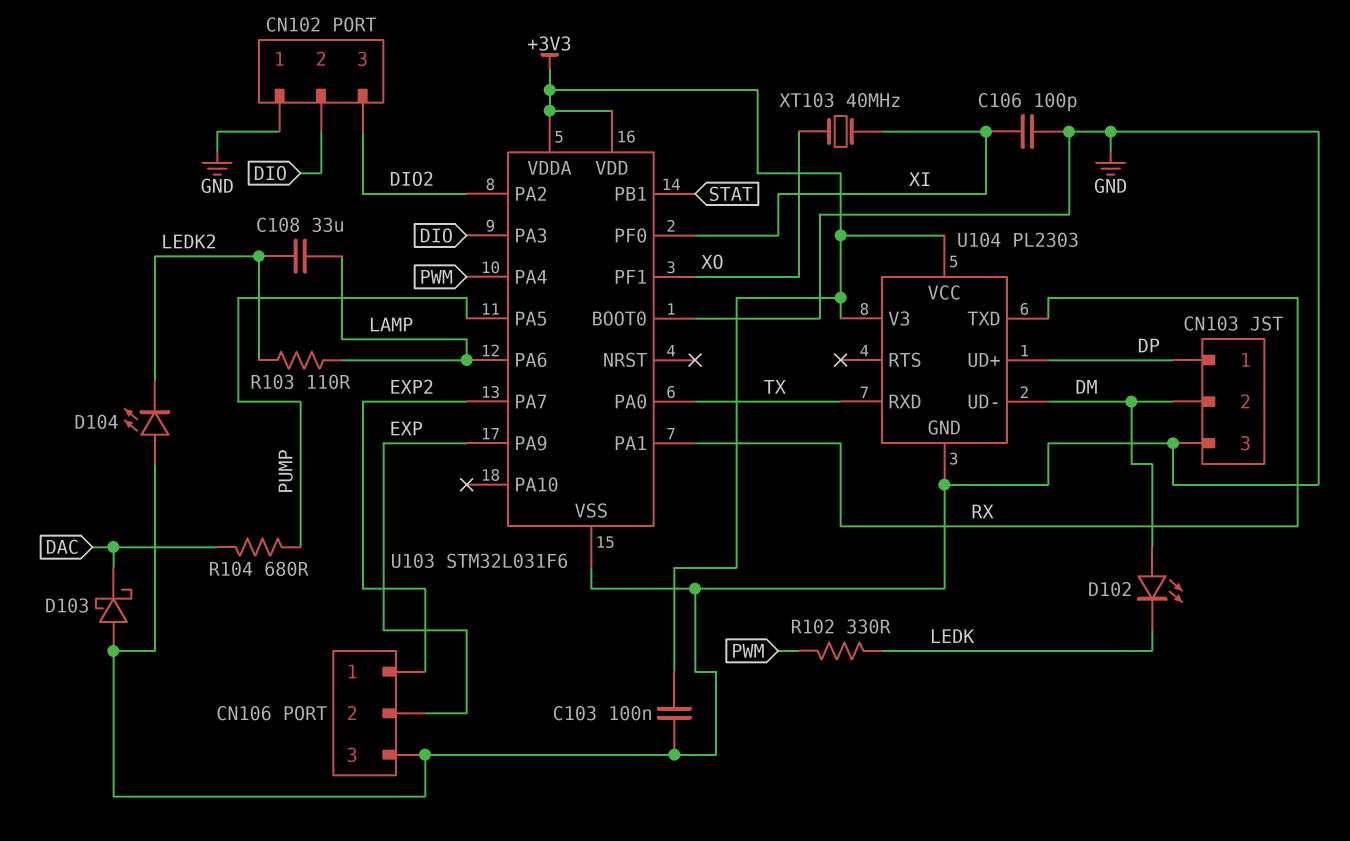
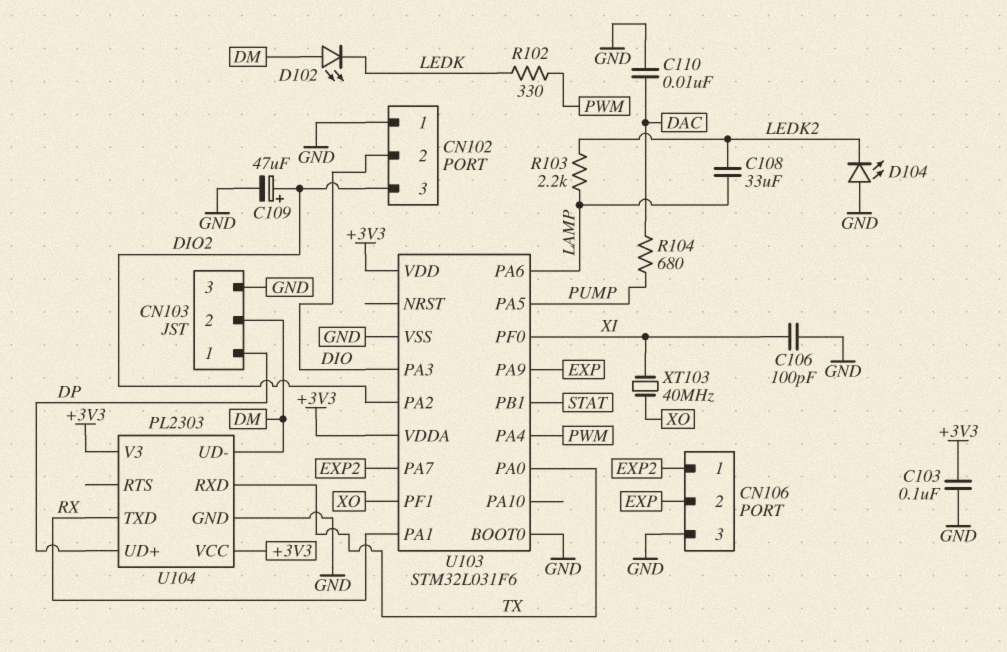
C109: none -> 47uF (plus DIO2, minus GND)
C110: none -> 10nF (DAC, GND)
D103: schottky (A GND, K DAC) -> none
R103: 110 (LAMP, LEDK2) -> 2.2k (LAMP, LEDK2)

